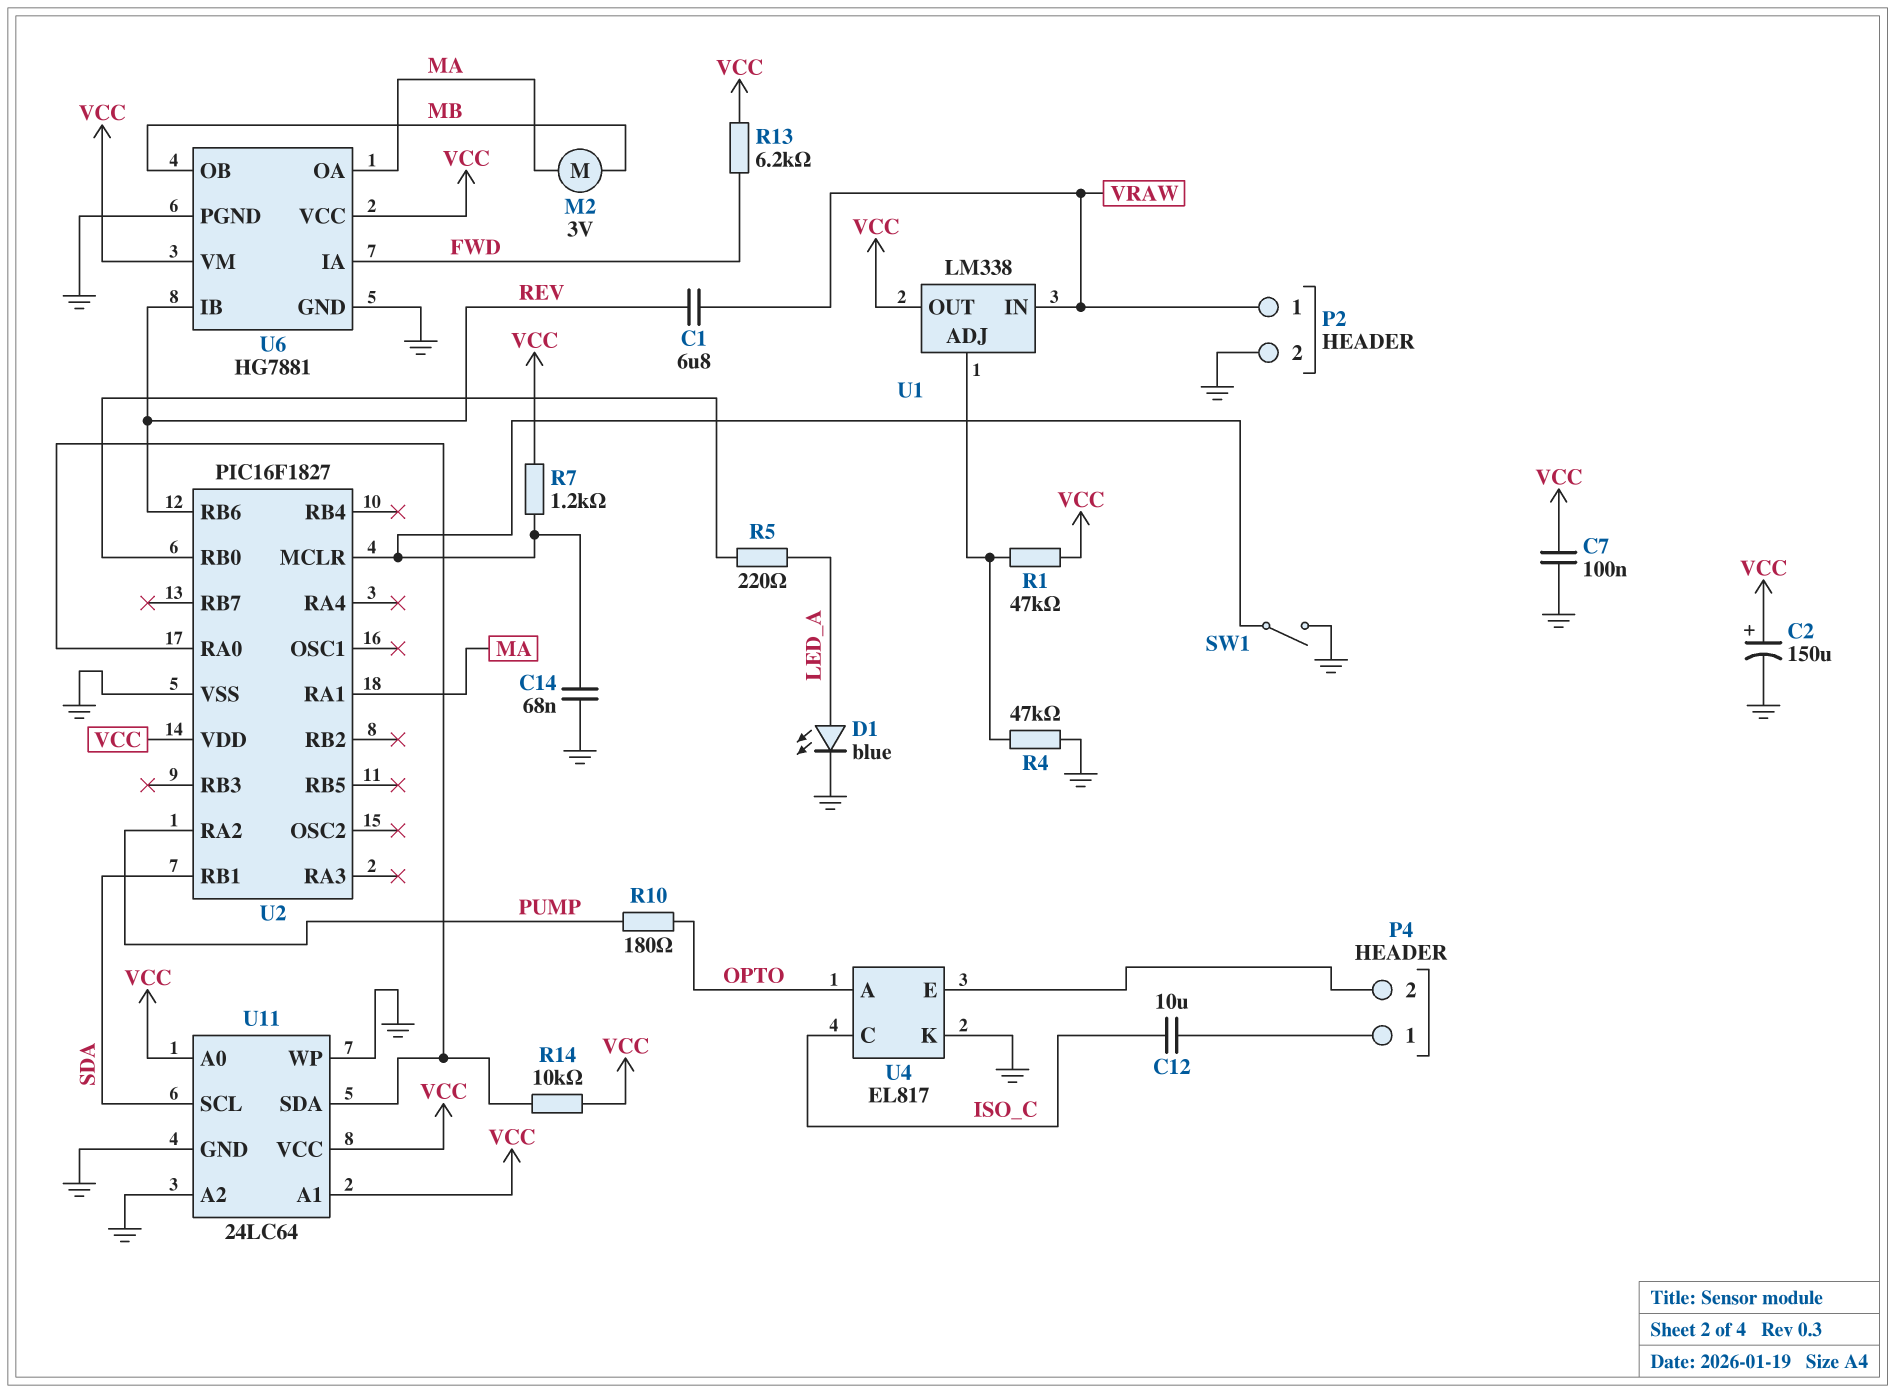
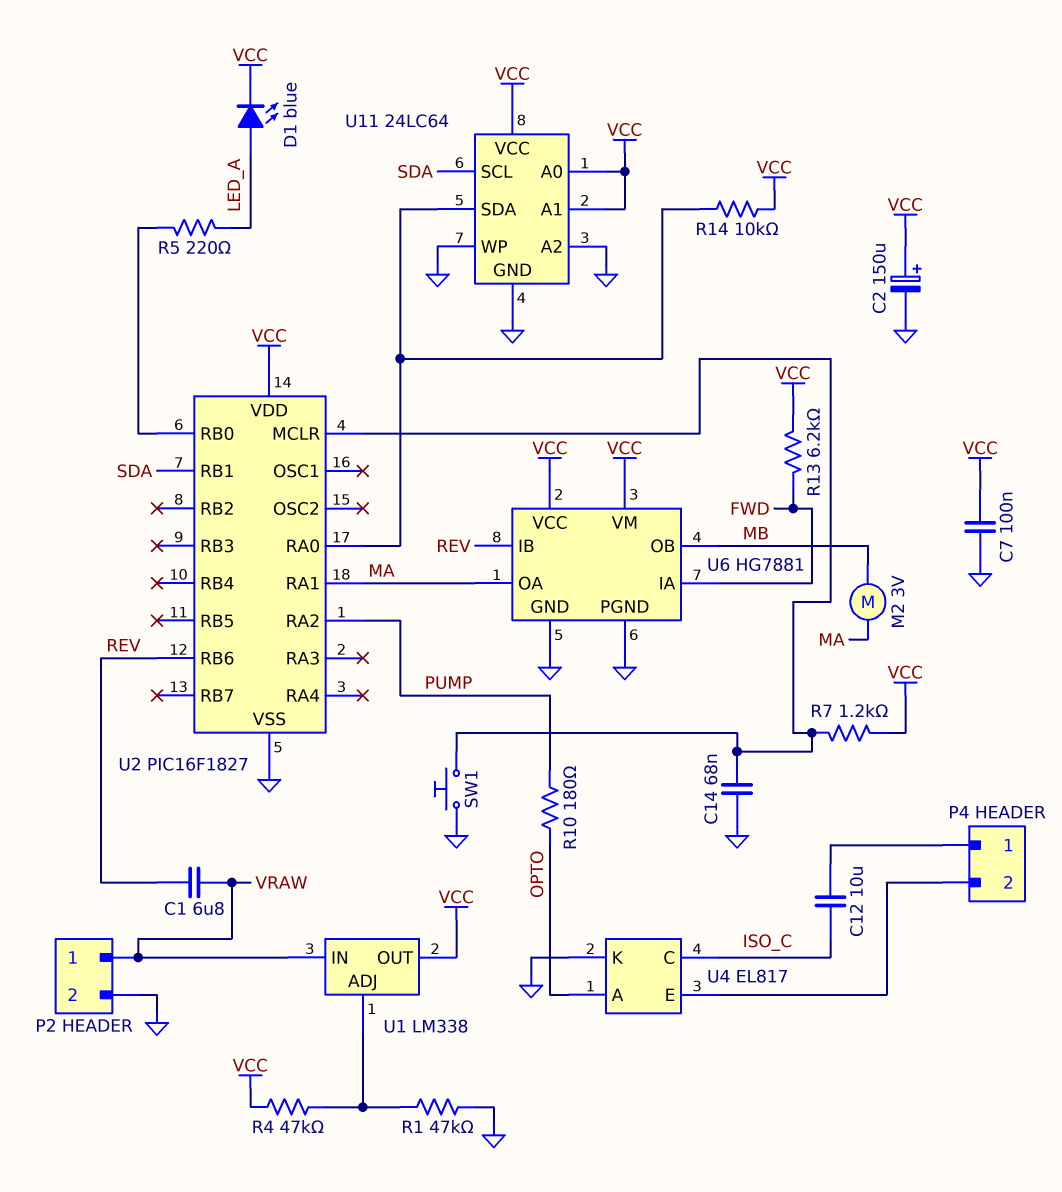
D1: LED blue (A LED_A, K GND) -> LED blue (A LED_A, K VCC)
R1: 47k (U1/ADJ, VCC) -> 47k (GND, U1/ADJ)
R4: 47k (GND, U1/ADJ) -> 47k (U1/ADJ, VCC)
SW1: switch (GND, U2/MCLR) -> button (GND, U2/MCLR)

